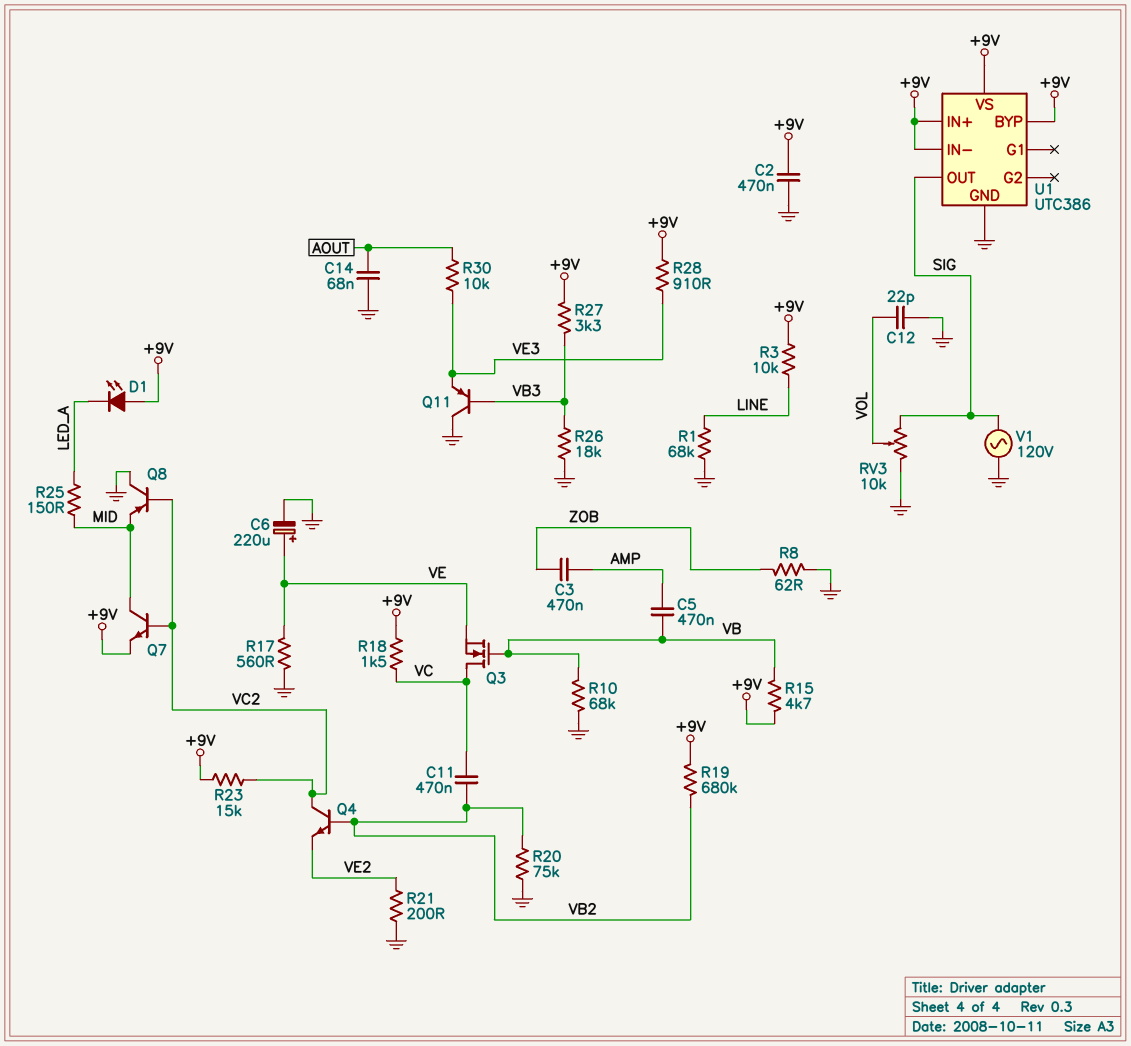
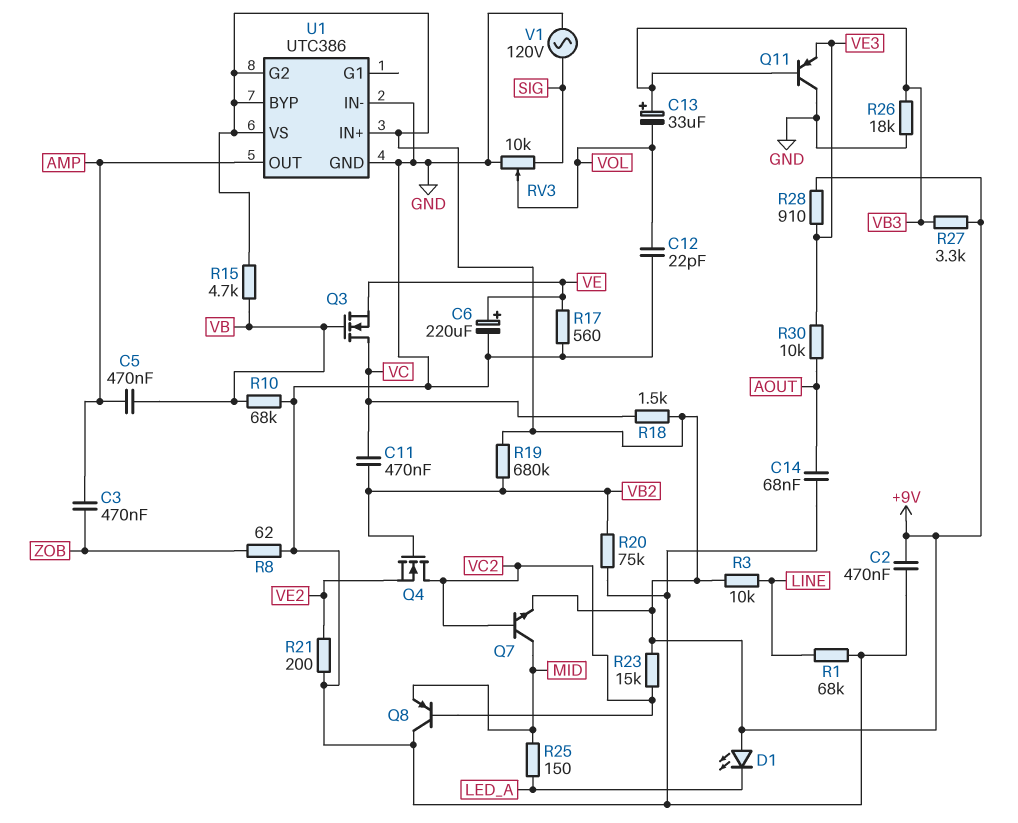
C13: none -> 33uF (plus VB3, minus VOL)
Q4: NPN (B VB2, C VC2, E VE2) -> NMOS (G VB2, D VC2, S VE2)
U1 pin G2: none -> +9V
U1 pin IN-: +9V -> GND
U1 pin OUT: SIG -> AMP

